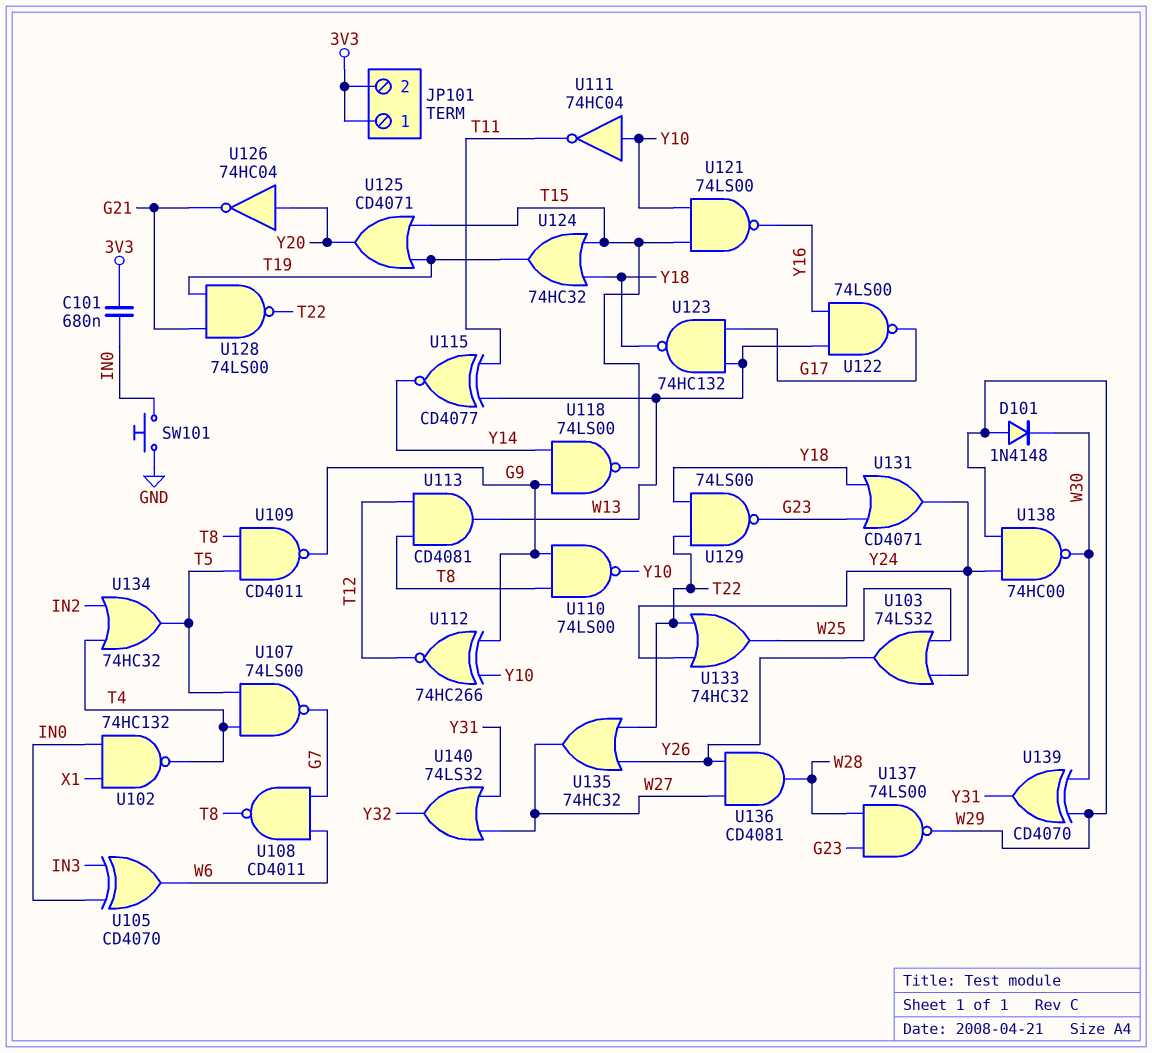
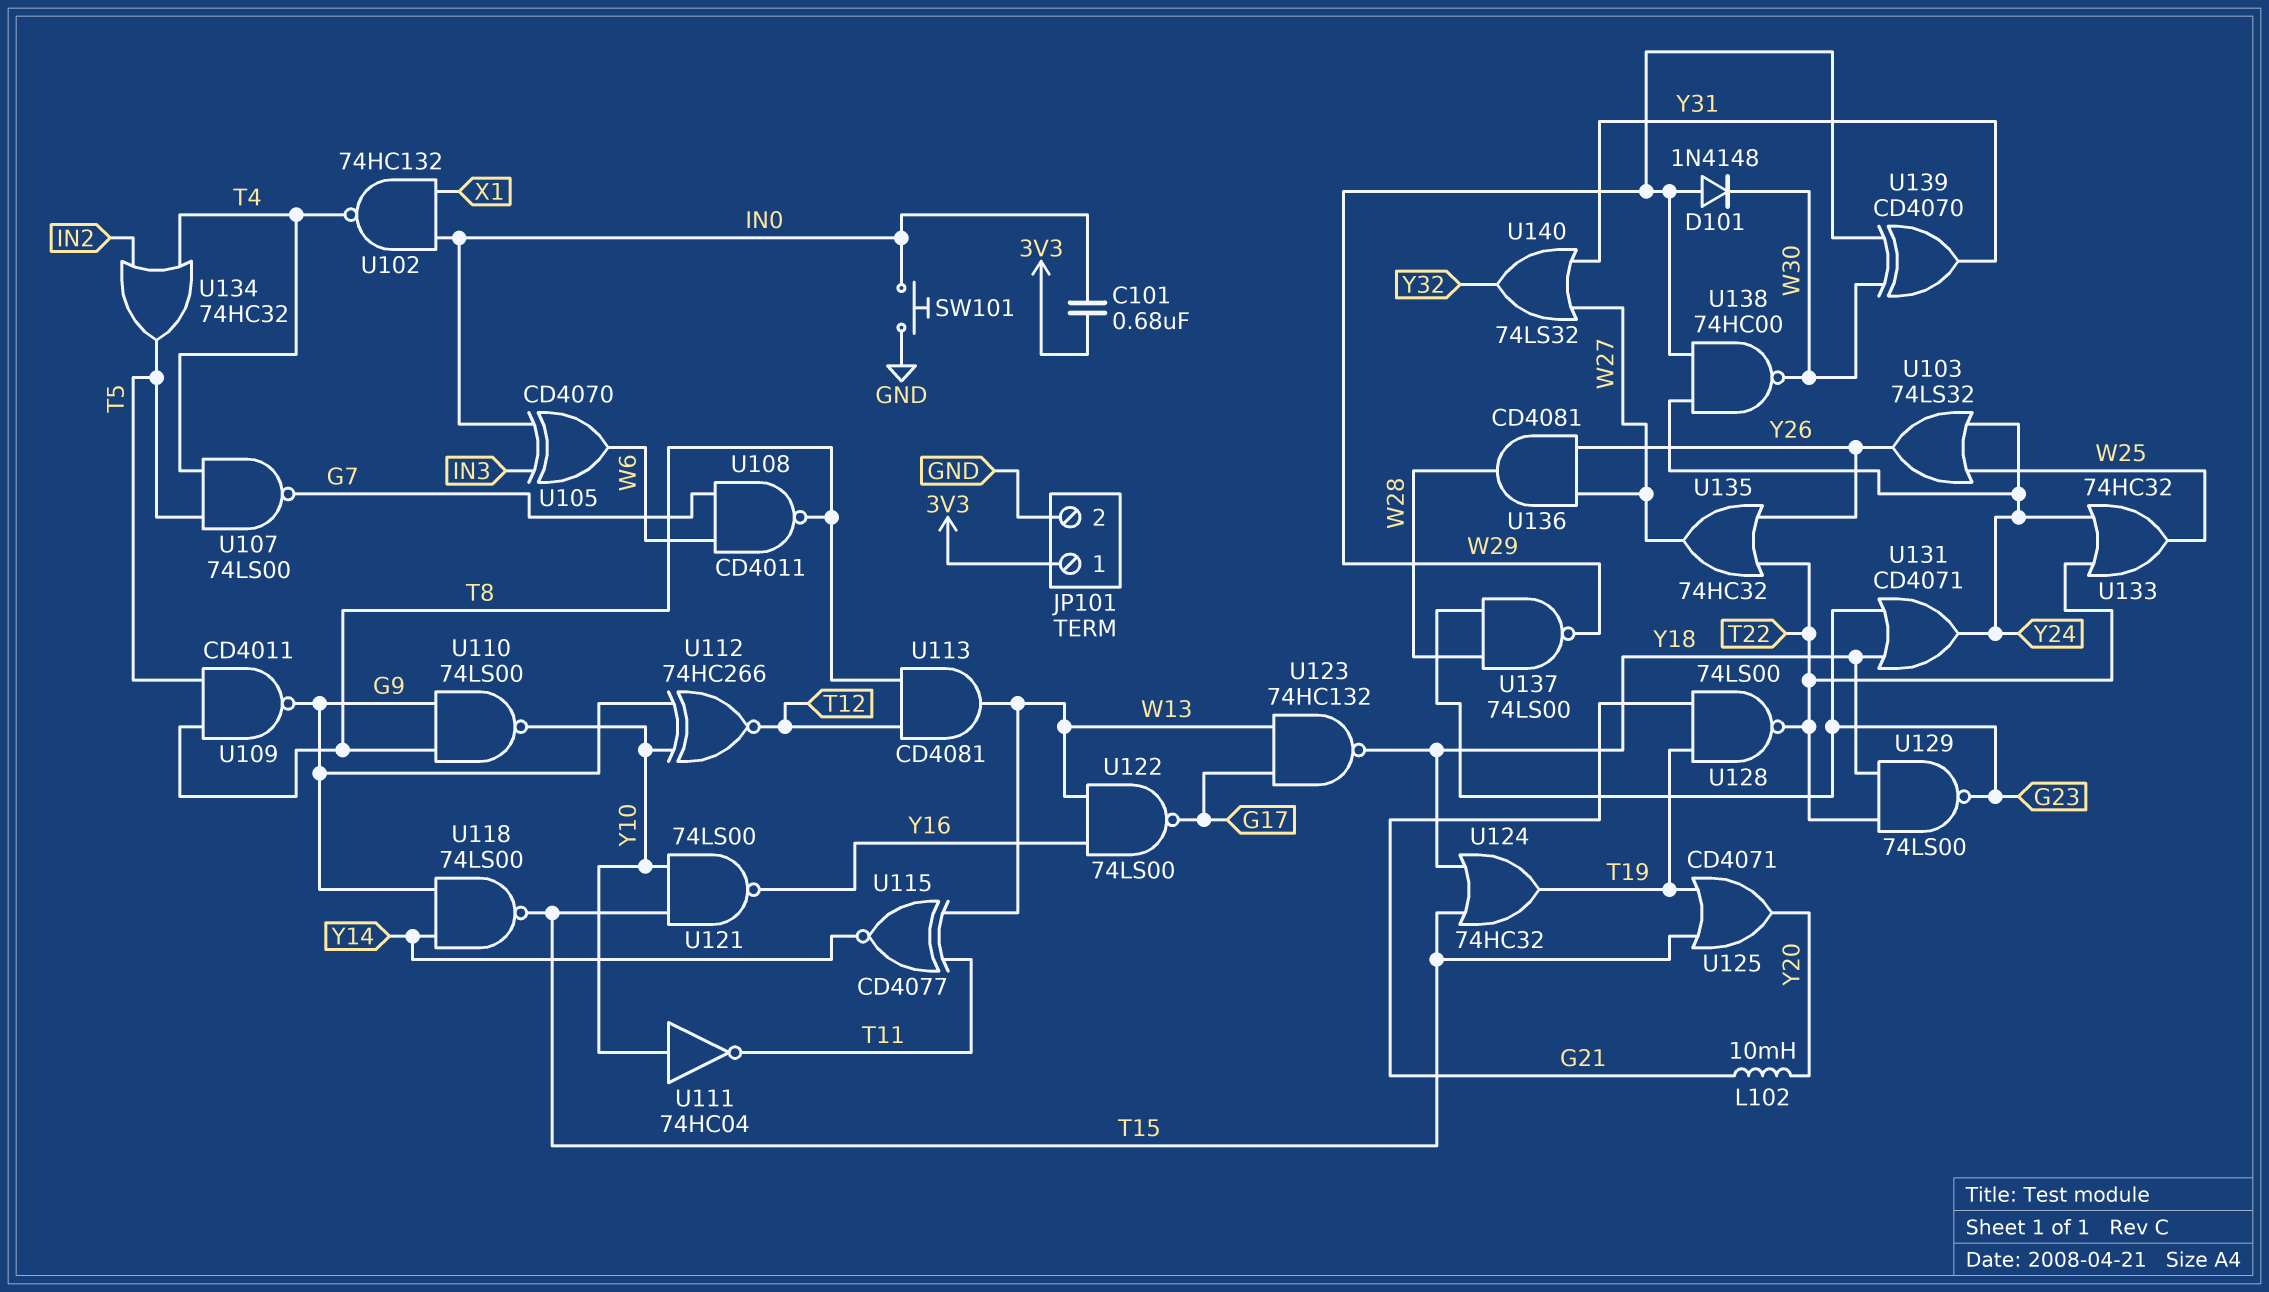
JP101 pin 2: 3V3 -> GND
L102: none -> 10mH (G21, Y20)
U126: NOT 74HC04 (in Y20, out G21) -> none

